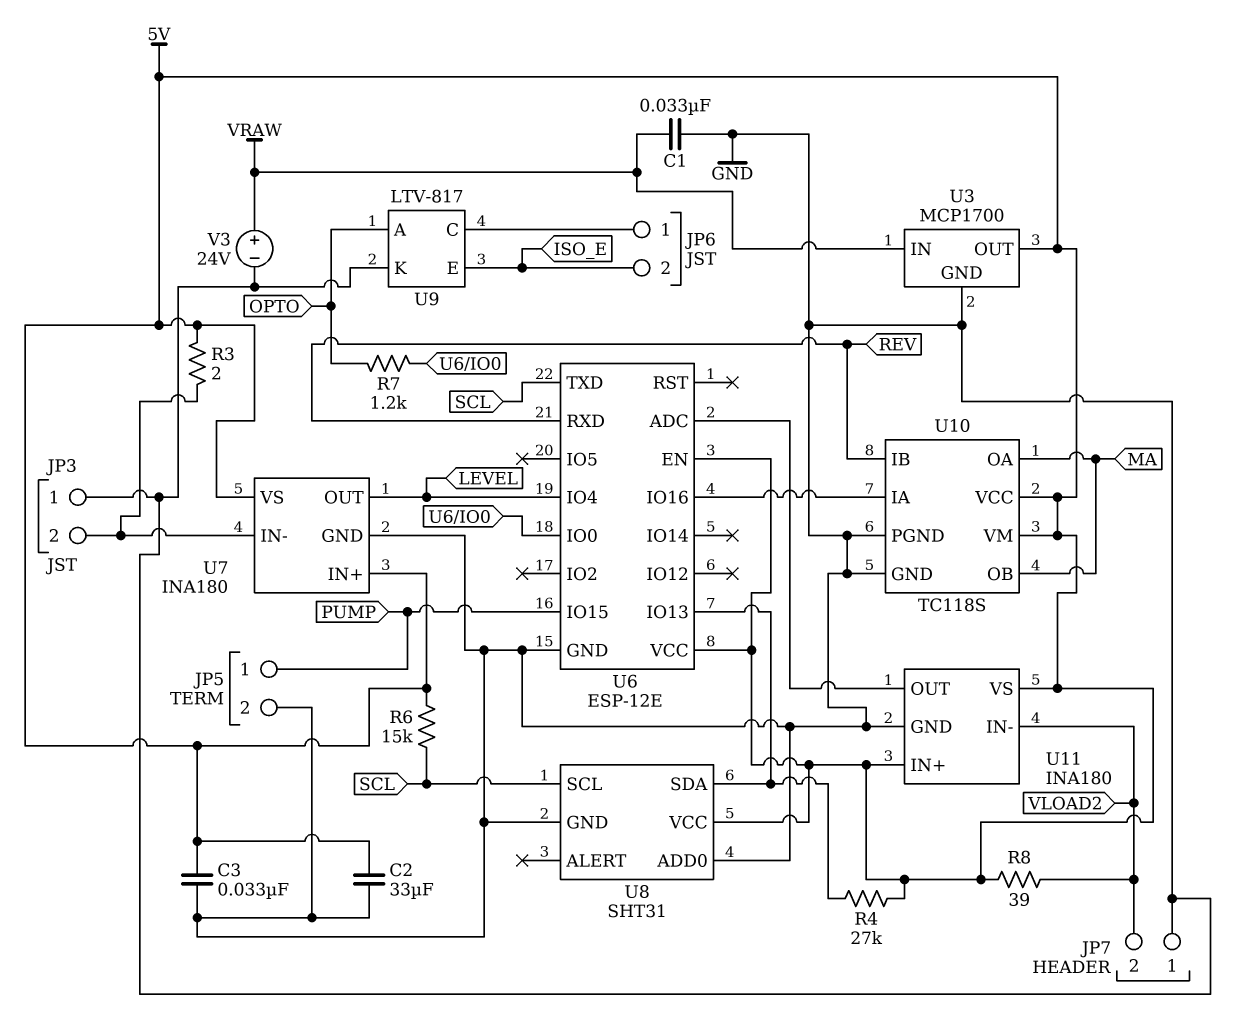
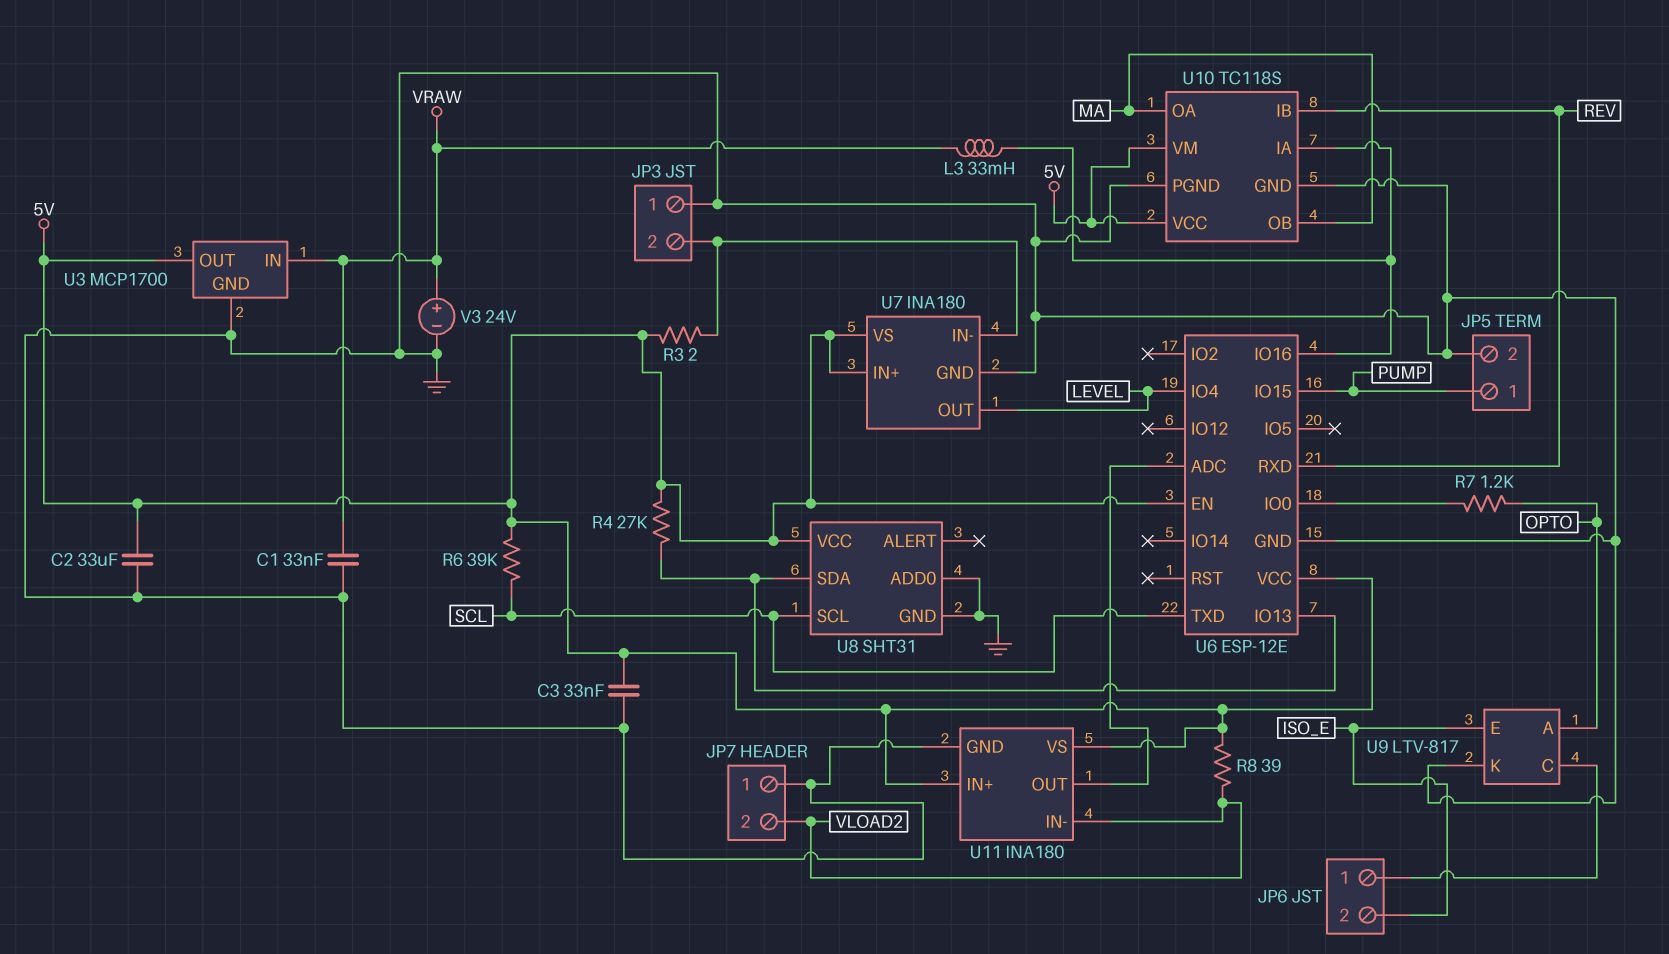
L3: none -> 33mH (U6/IO16, VRAW)
R6: 15k (5V, SCL) -> 39k (5V, SCL)

